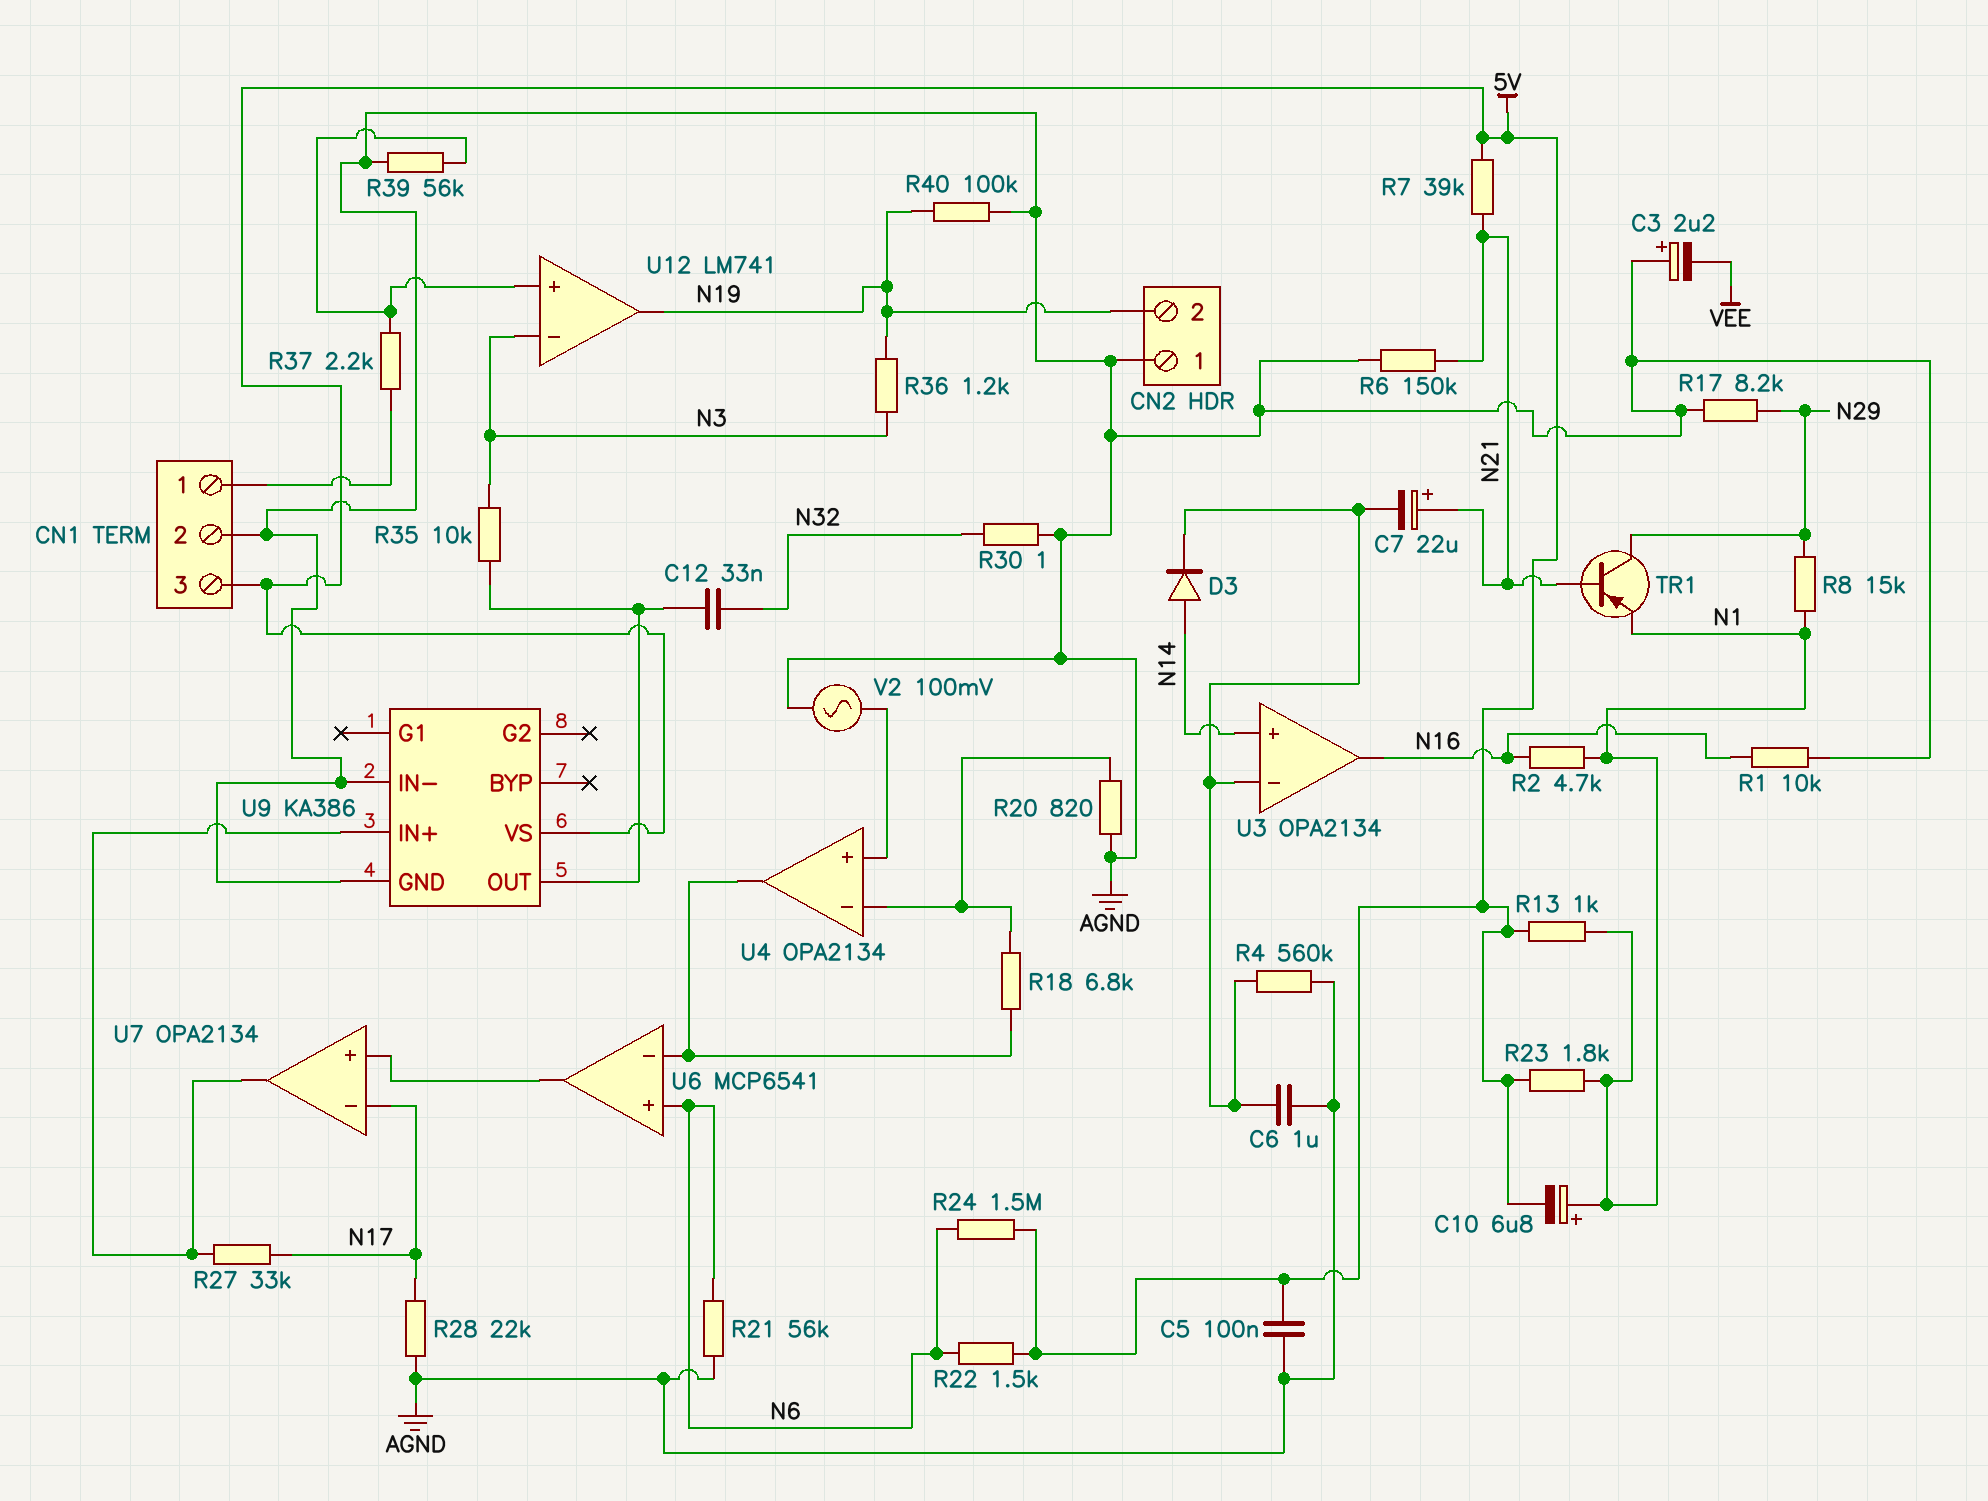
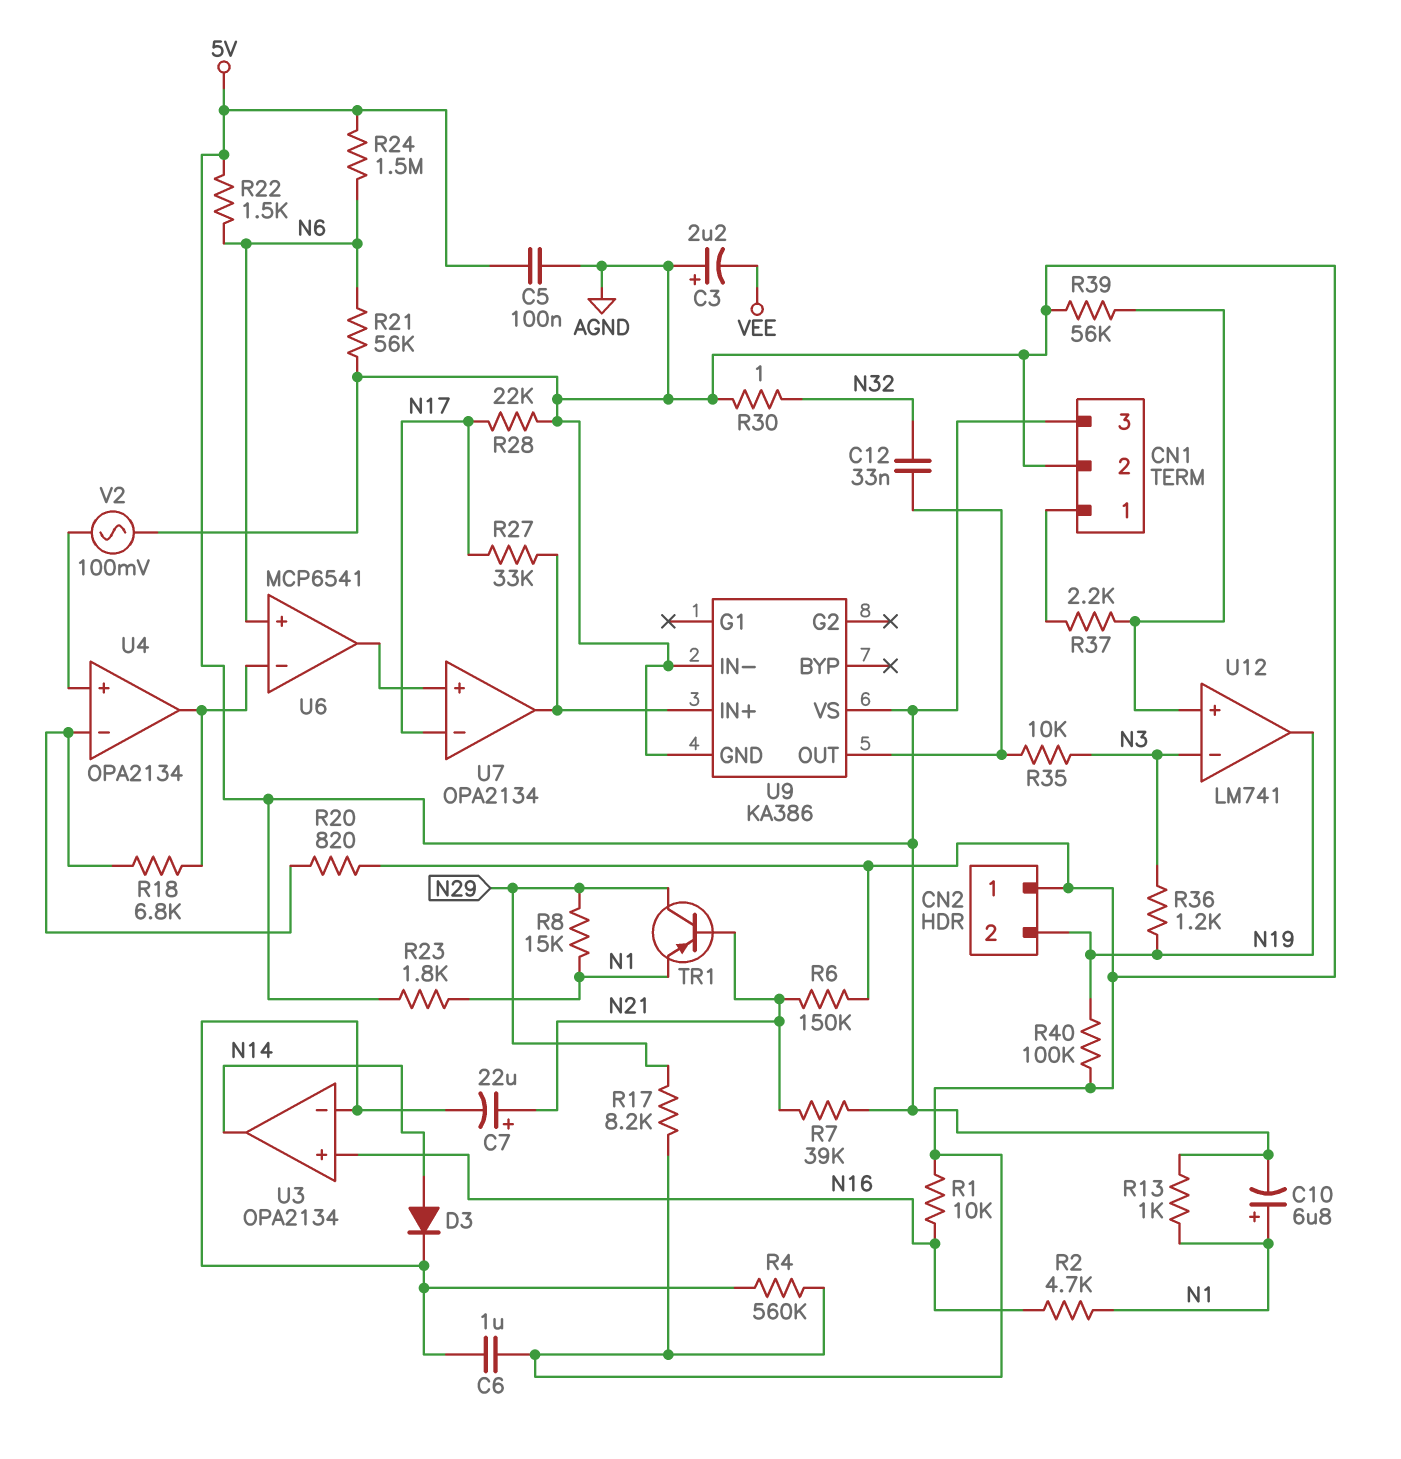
U3 pin in+: N14 -> N16
U3 pin out: N16 -> N14

